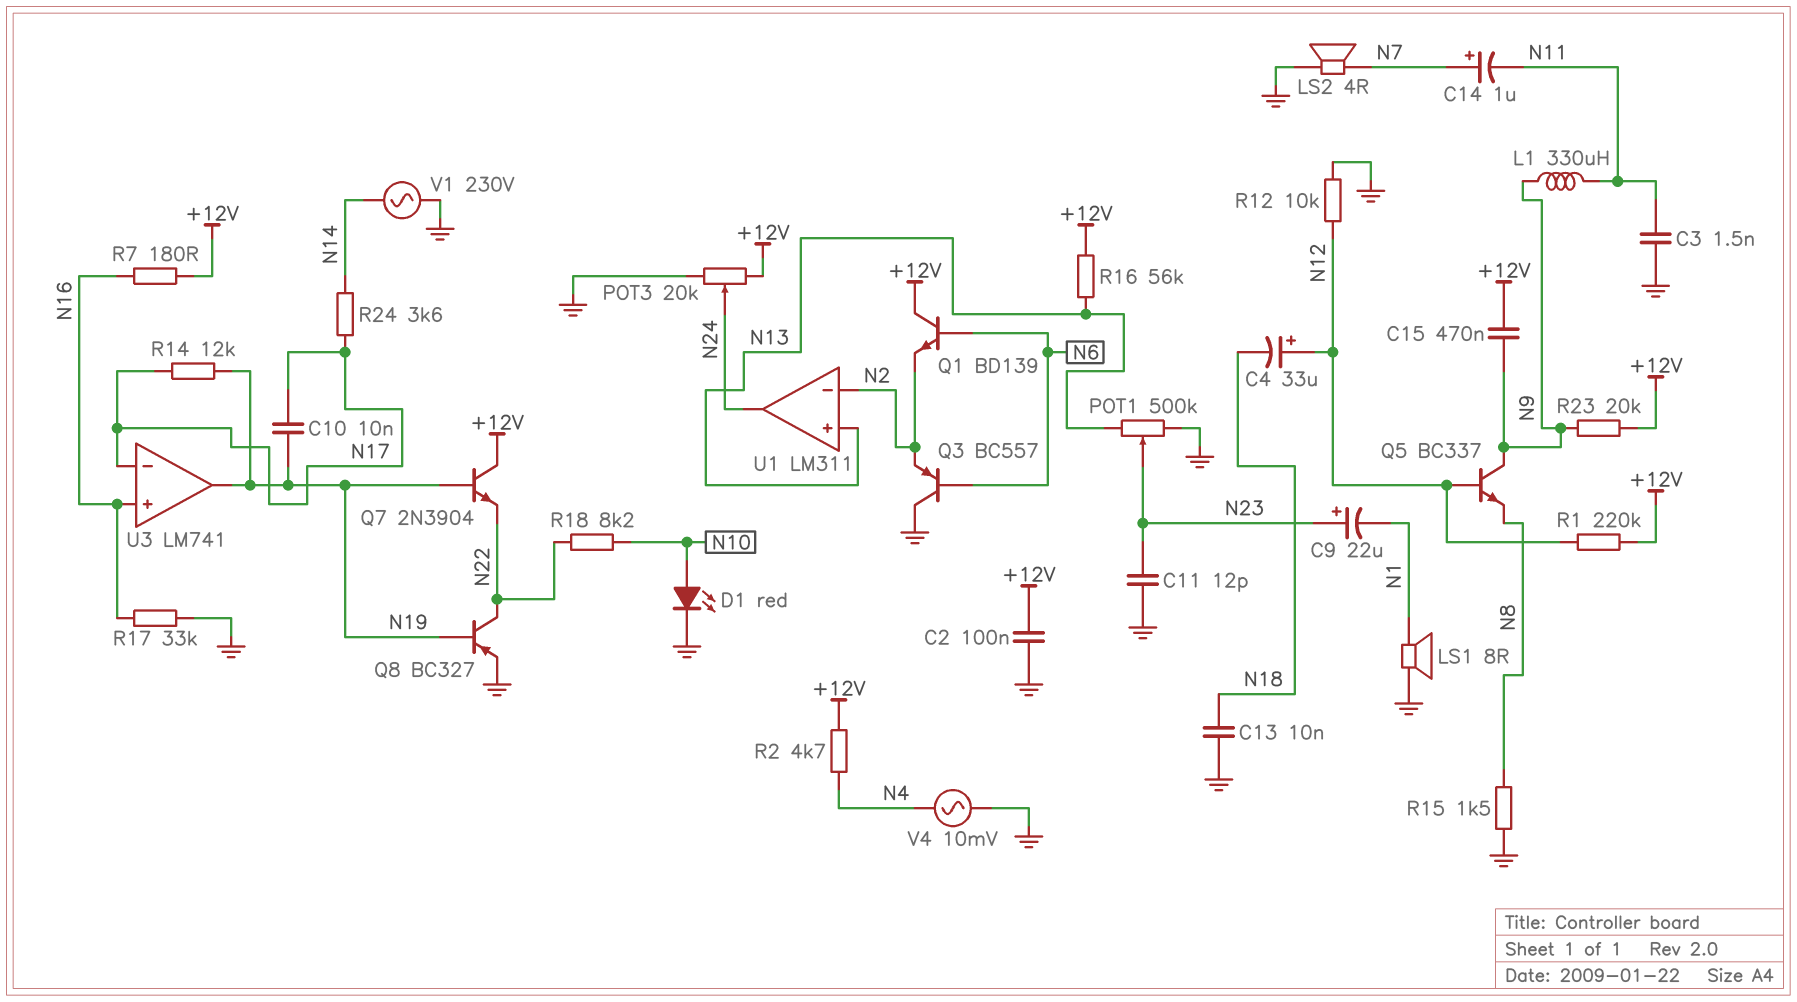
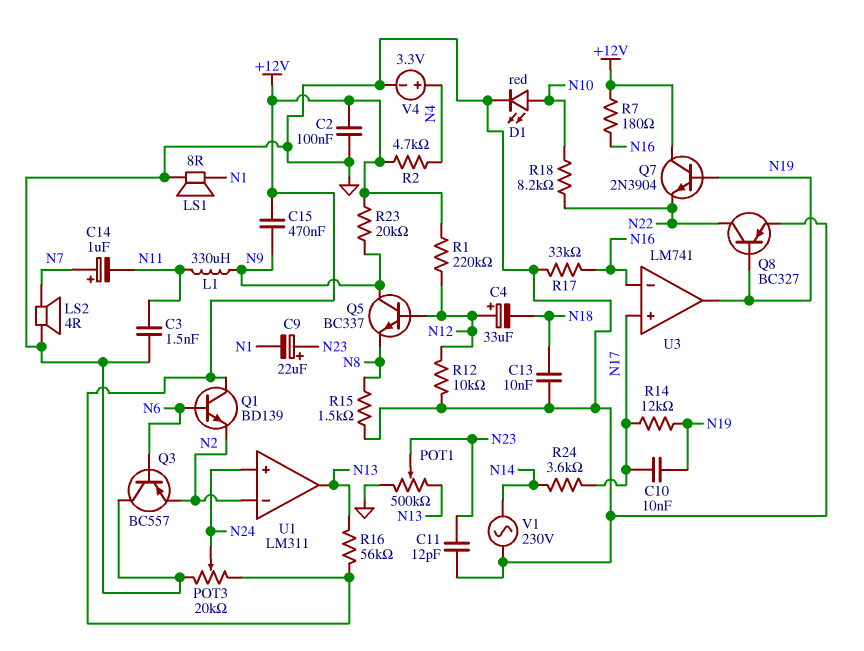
U1 pin in+: N13 -> N24
U1 pin out: N24 -> N13
U3 pin in+: N16 -> N17
U3 pin in-: N17 -> N16
V4: AC 10mV (GND, N4) -> 3.3V (plus N4, minus GND)

